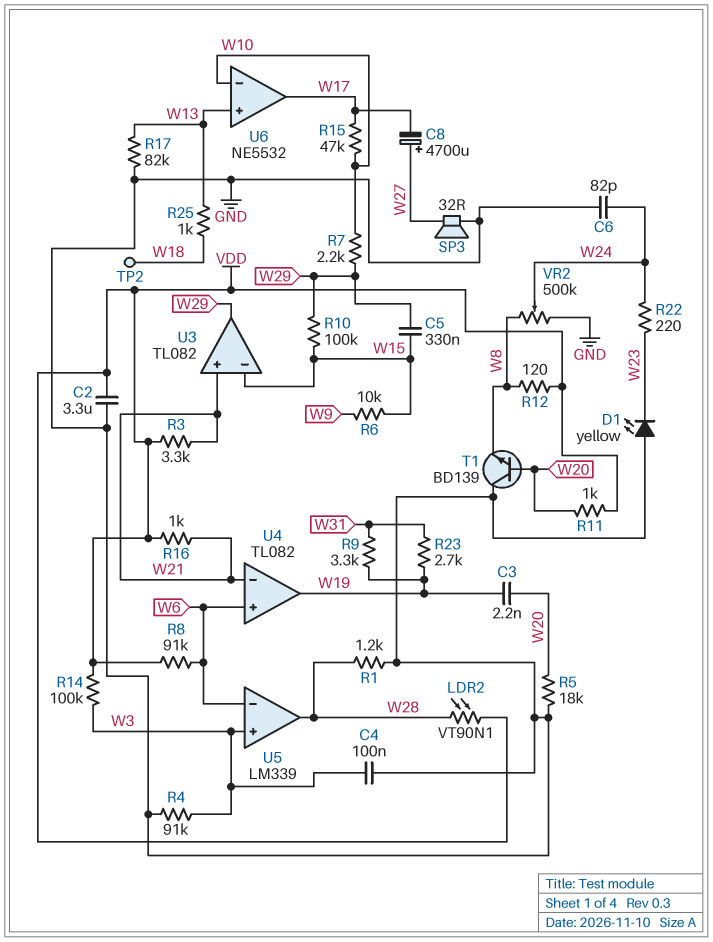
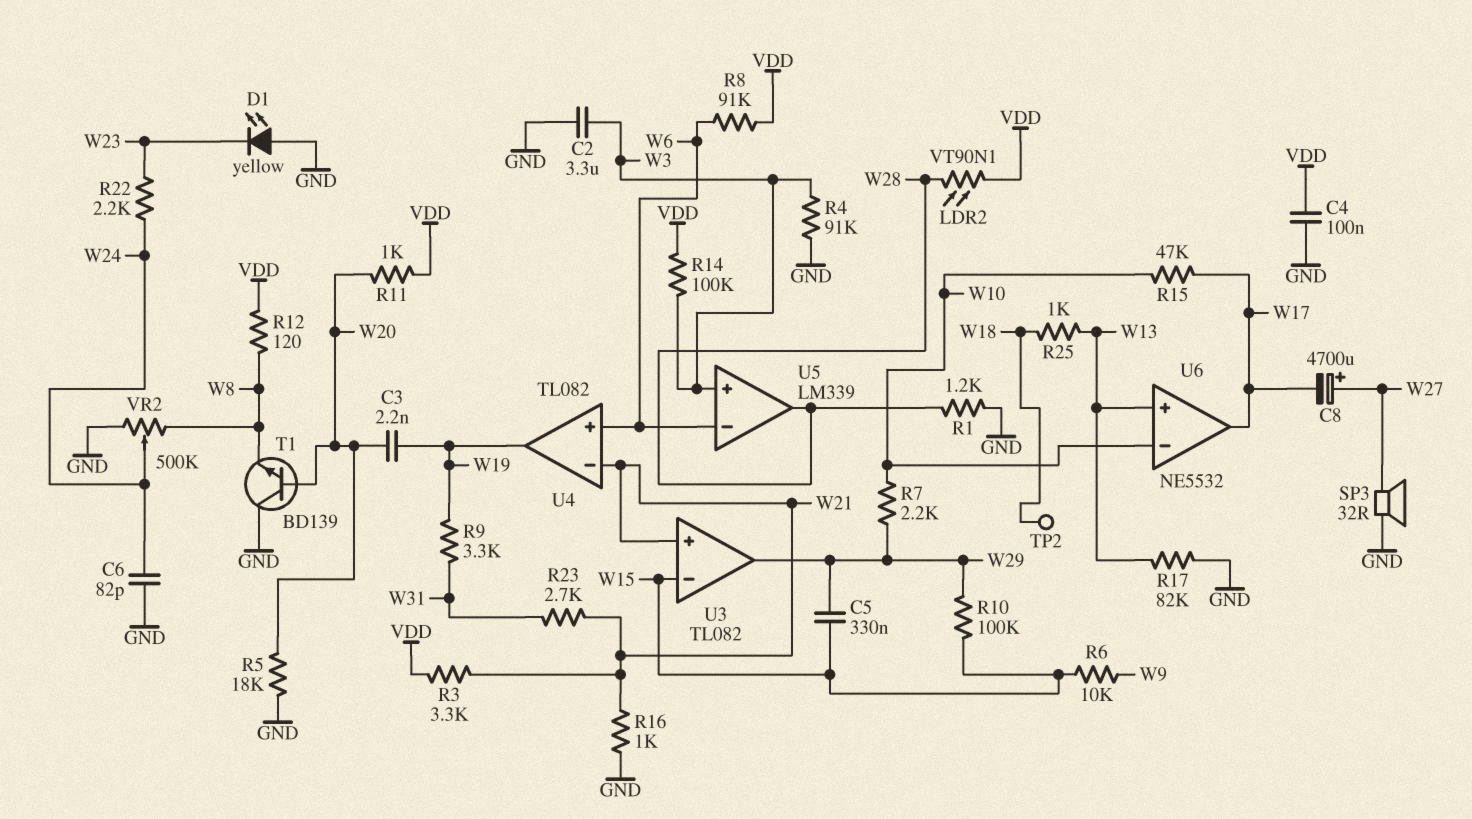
C2: 3.3uF (GND, VDD) -> 3.3uF (GND, W3)
C4: 100nF (GND, W3) -> 100nF (GND, VDD)
R16: 1k (VDD, W21) -> 1k (GND, W21)
R22: 220 (W23, W24) -> 2.2k (W23, W24)
R23: 2.7k (W19, W31) -> 2.7k (W21, W31)

